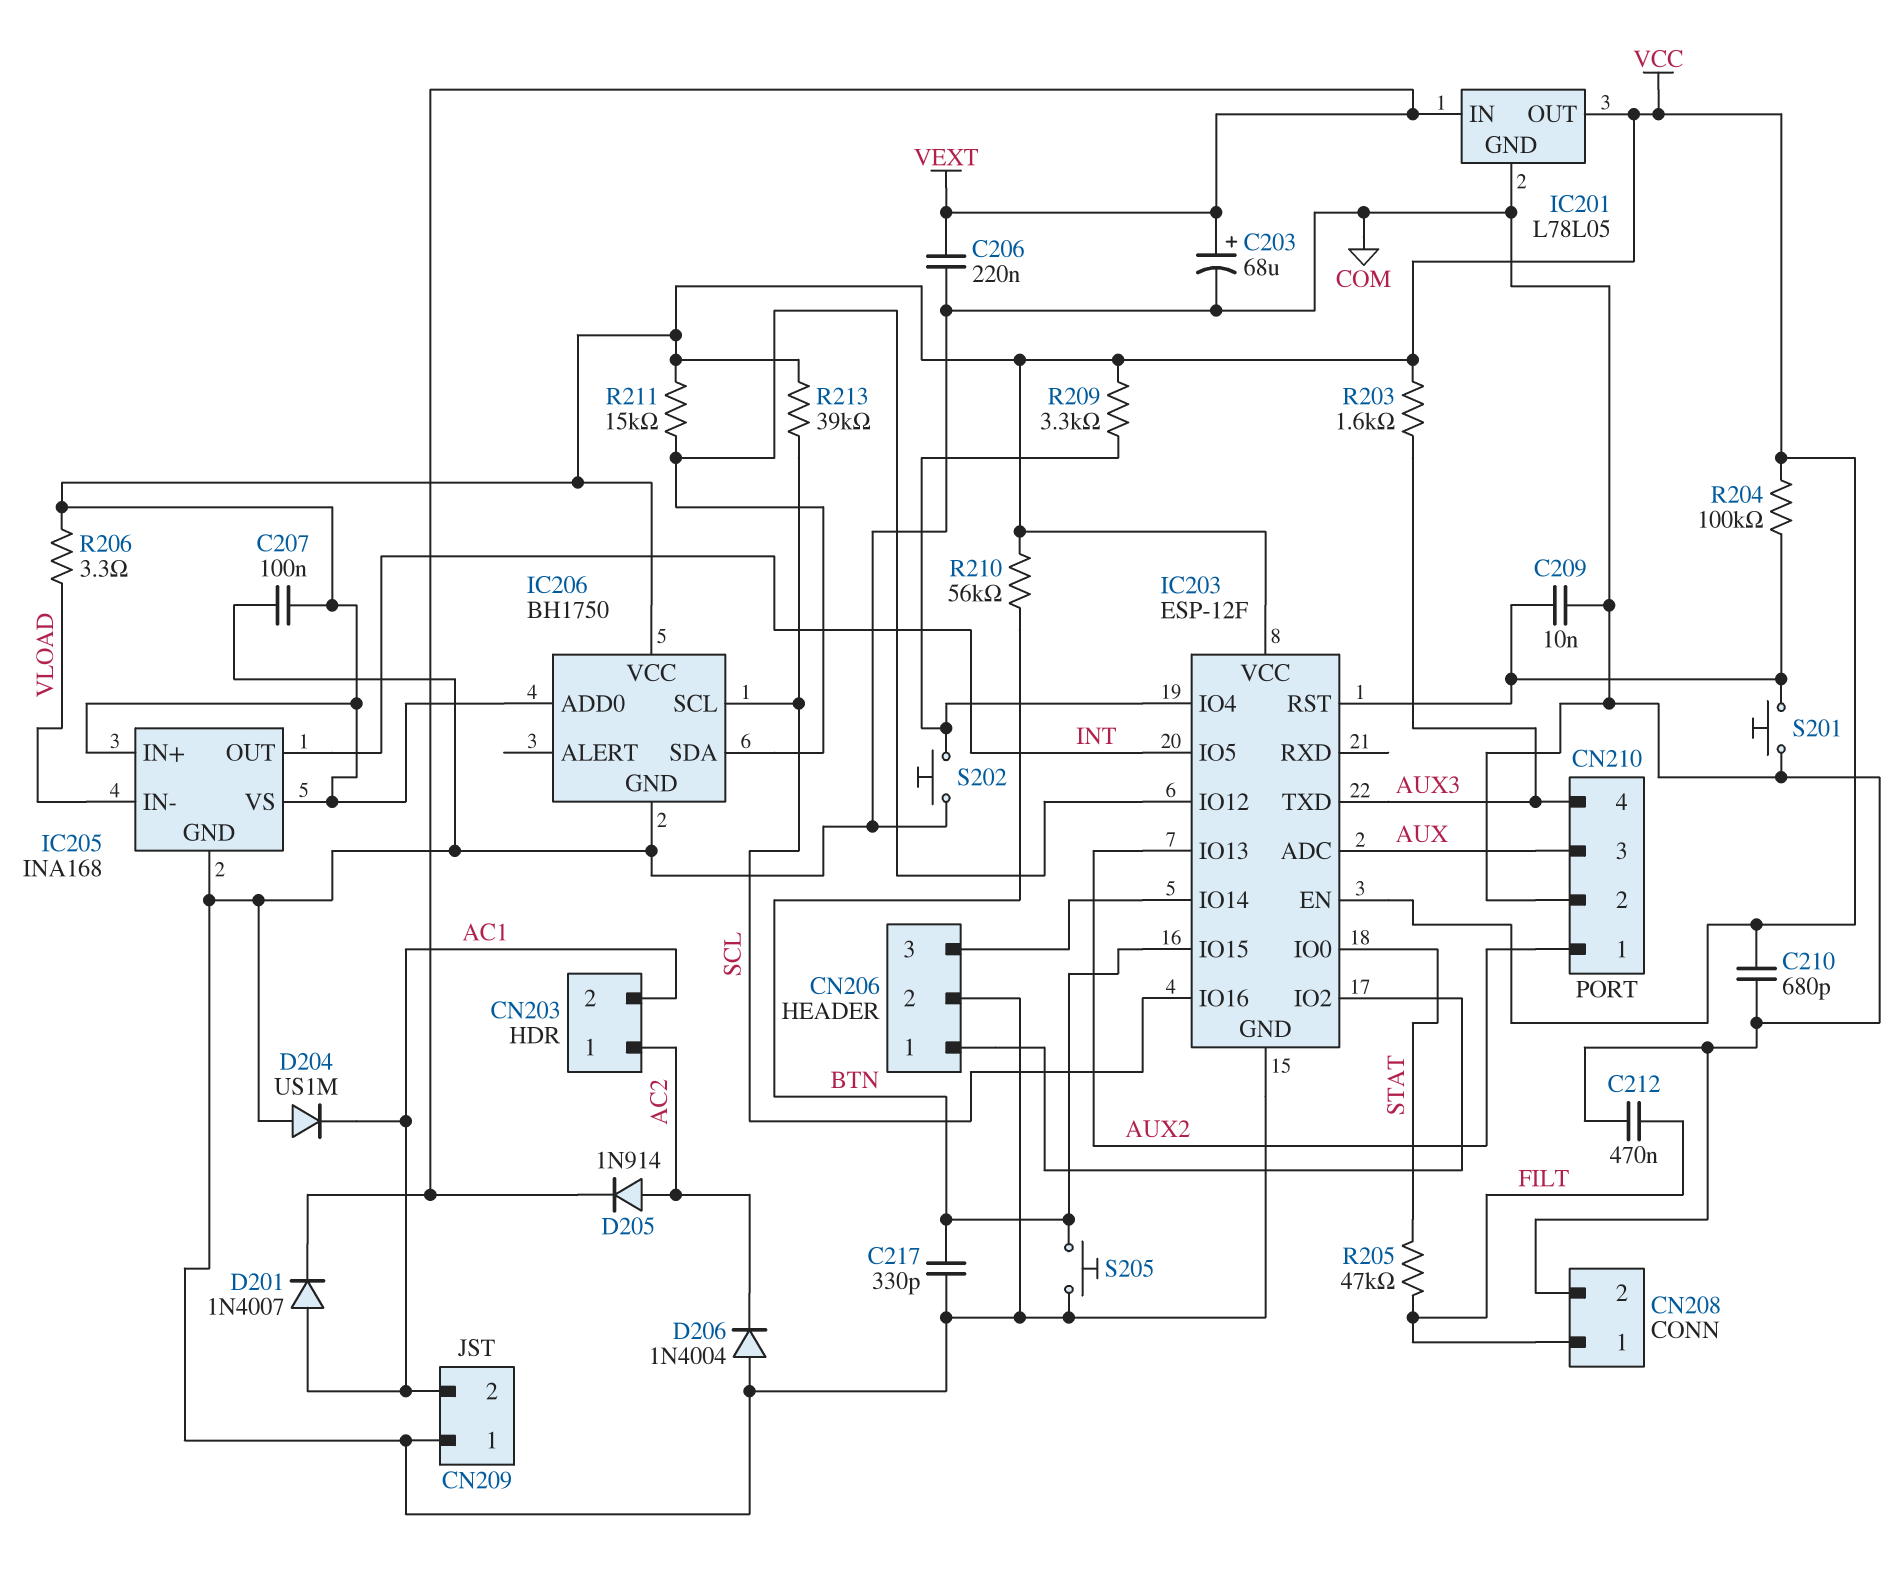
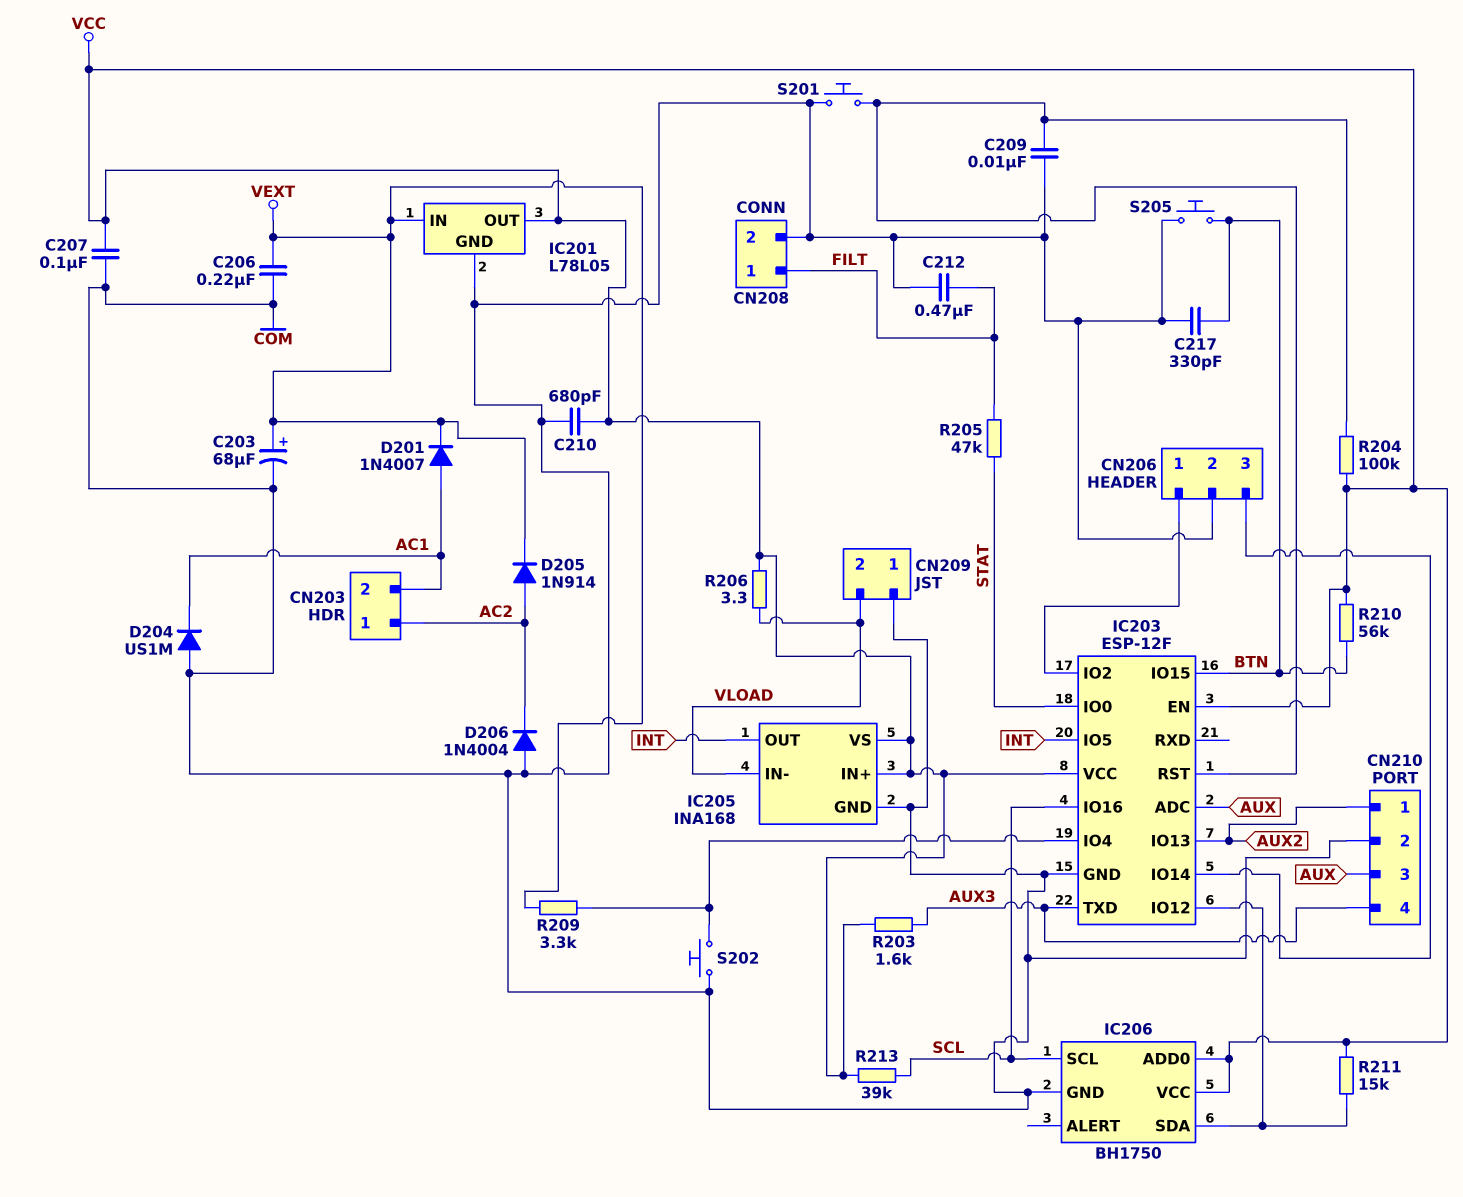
CN209 pin 2: AC1 -> VLOAD
R209: 3.3k (IC203/IO4, VCC) -> 3.3k (IC203/IO4, VEXT)

